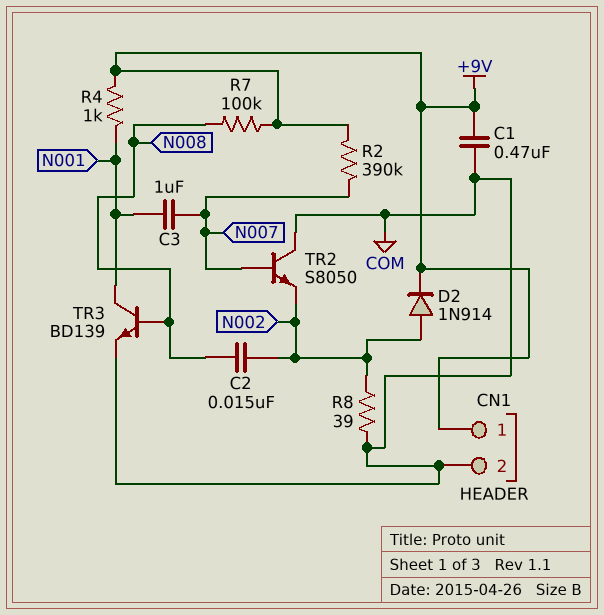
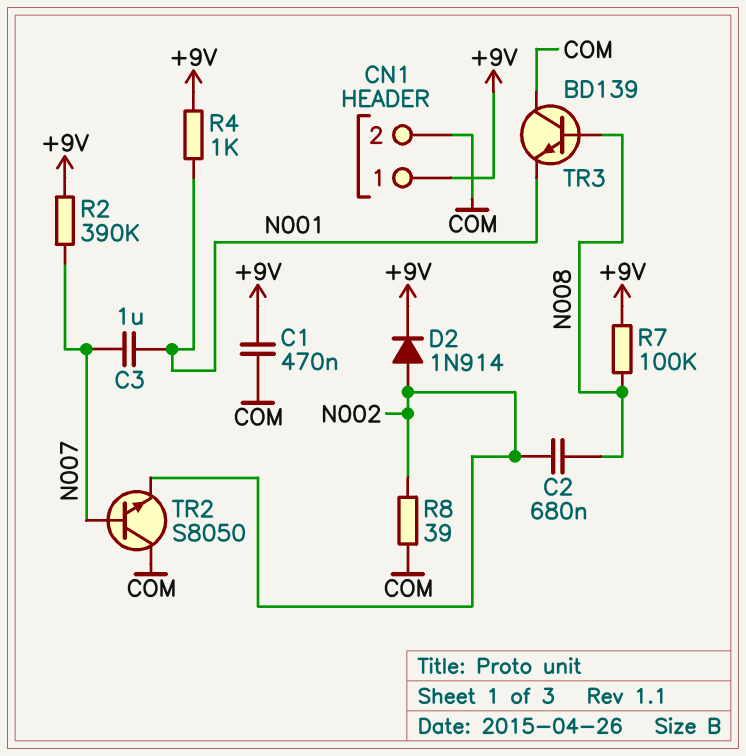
C2: 15nF (N002, N008) -> 680nF (N002, N008)
TR3: NPN BD139 (B N008, C N001, E COM) -> NPN BD139 (B N008, C COM, E N001)

